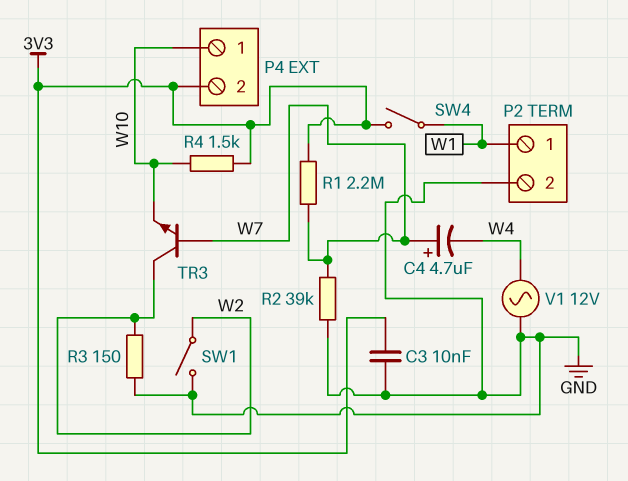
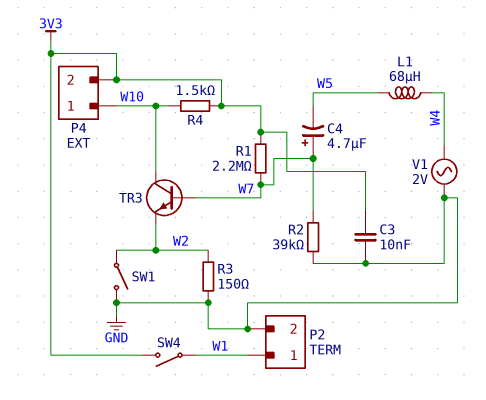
C4: 4.7uF (plus W7, minus W4) -> 4.7uF (plus W7, minus W5)
L1: none -> 68uH (W4, W5)
TR3: NPN (B W7, C W2, E W10) -> NPN (B W7, C W10, E W2)
V1: AC 12V (GND, W4) -> AC 2V (GND, W4)

